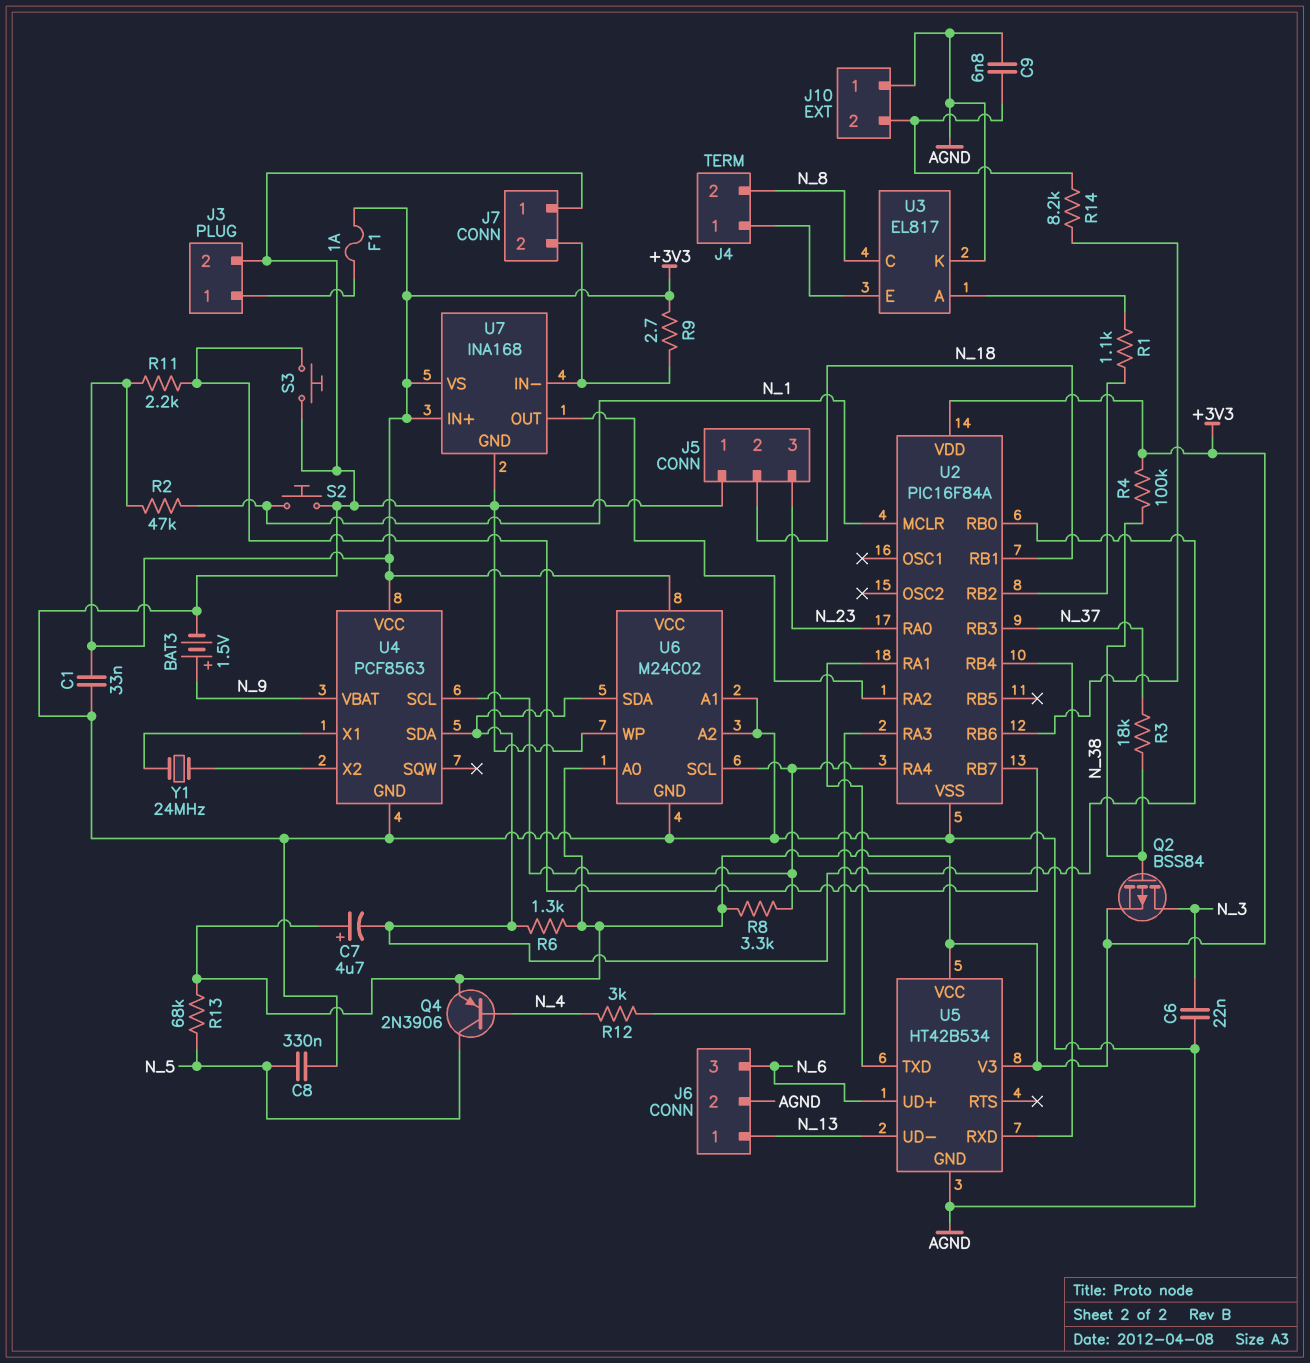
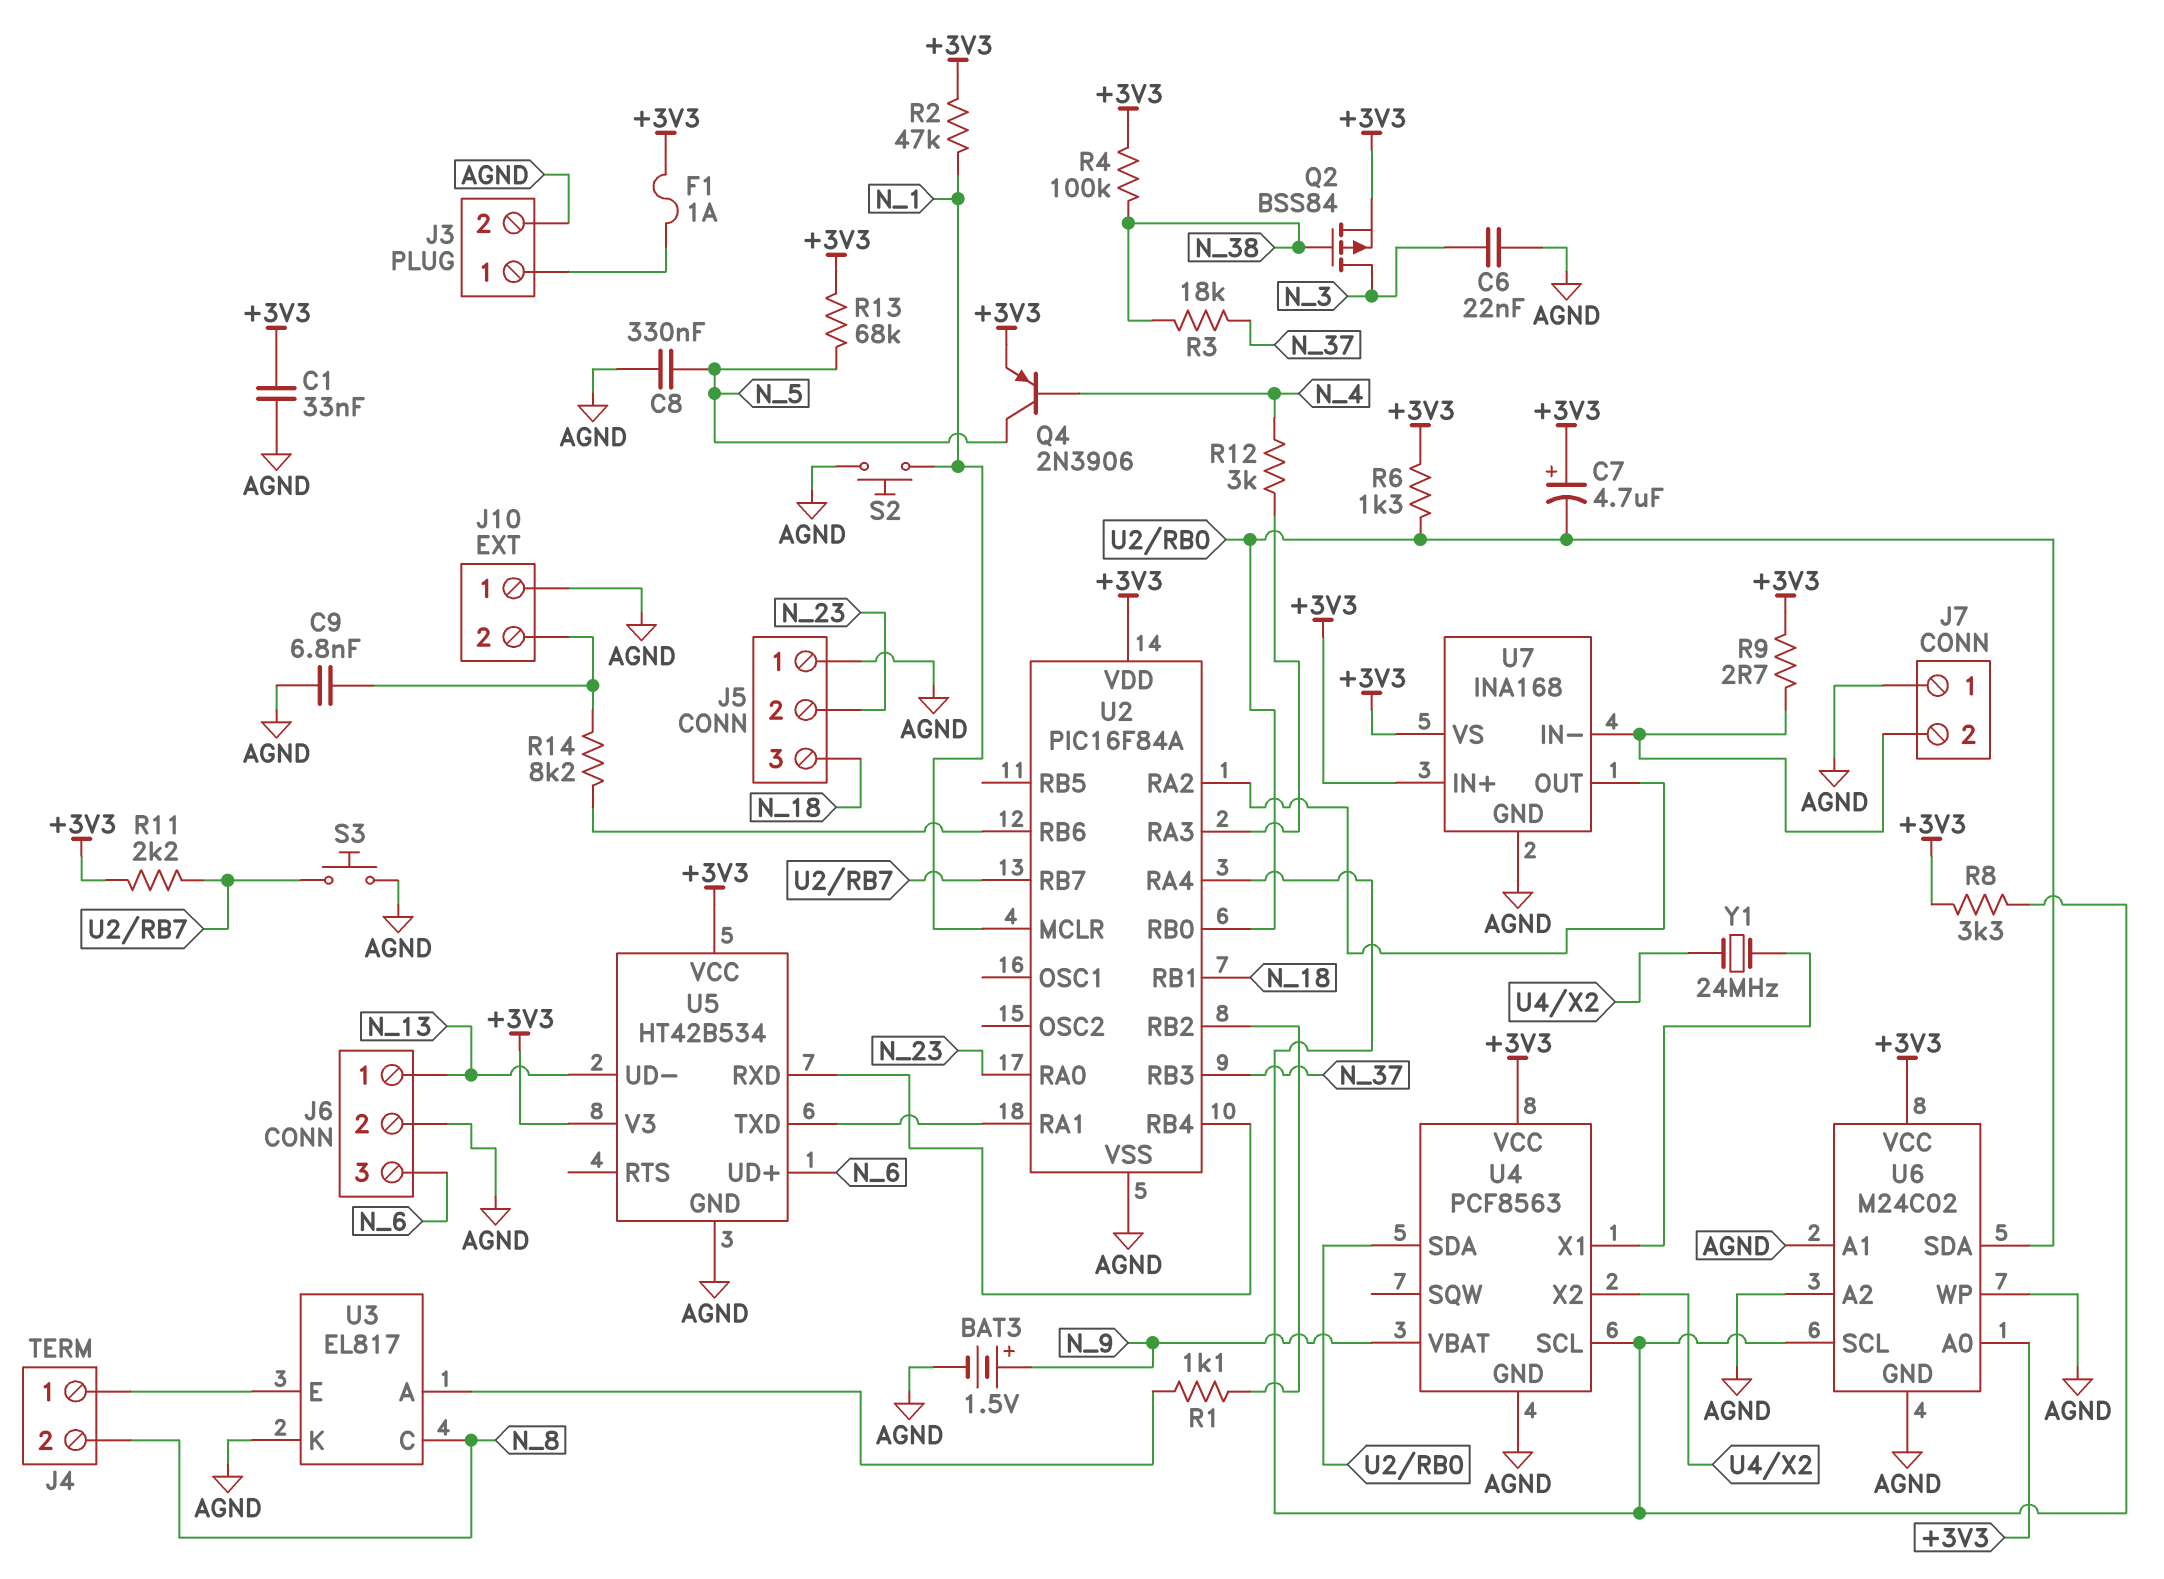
J5 pin 2: N_18 -> N_23
J5 pin 3: N_23 -> N_18

